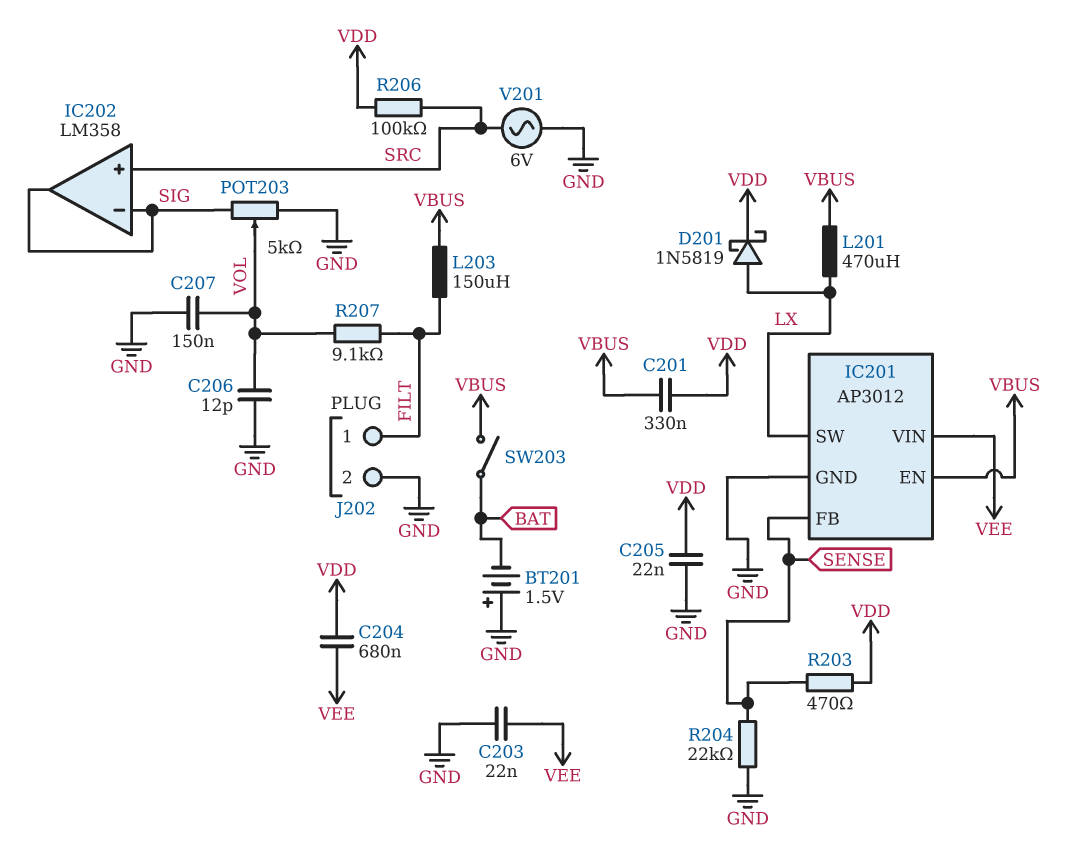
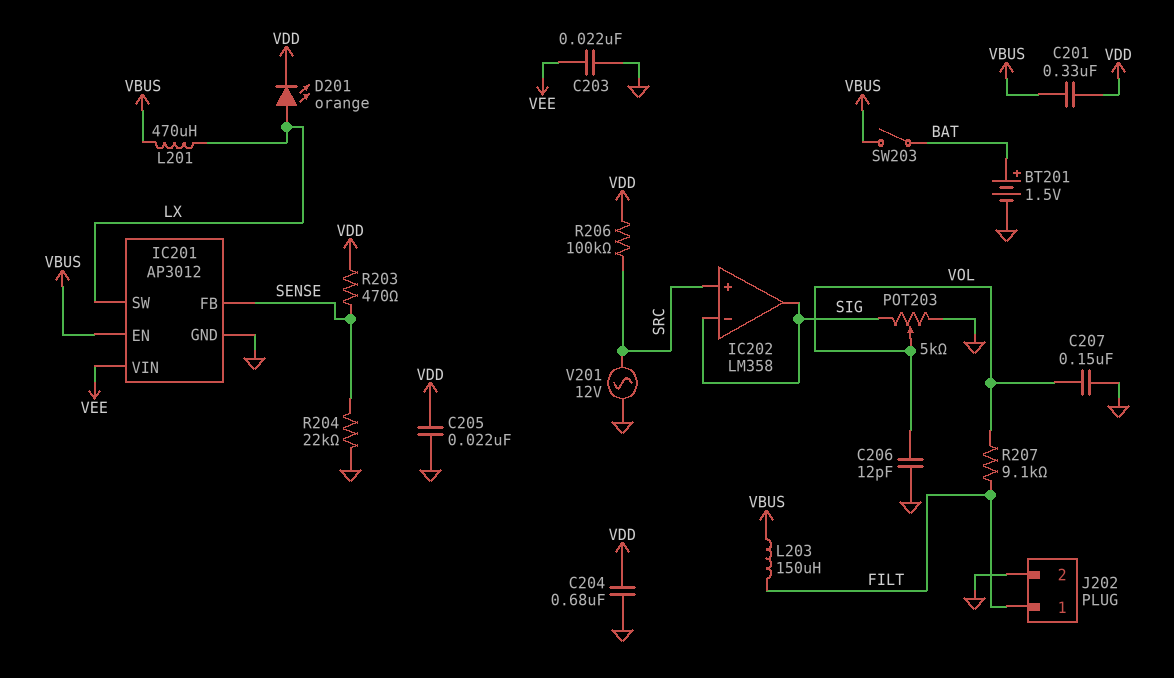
BT201: 1.5V (plus GND, minus BAT) -> 1.5V (plus BAT, minus GND)
C204: 680nF (VDD, VEE) -> 680nF (GND, VDD)
D201: schottky 1N5819 (A LX, K VDD) -> LED orange (A LX, K VDD)
V201: AC 6V (GND, SRC) -> AC 12V (GND, SRC)

